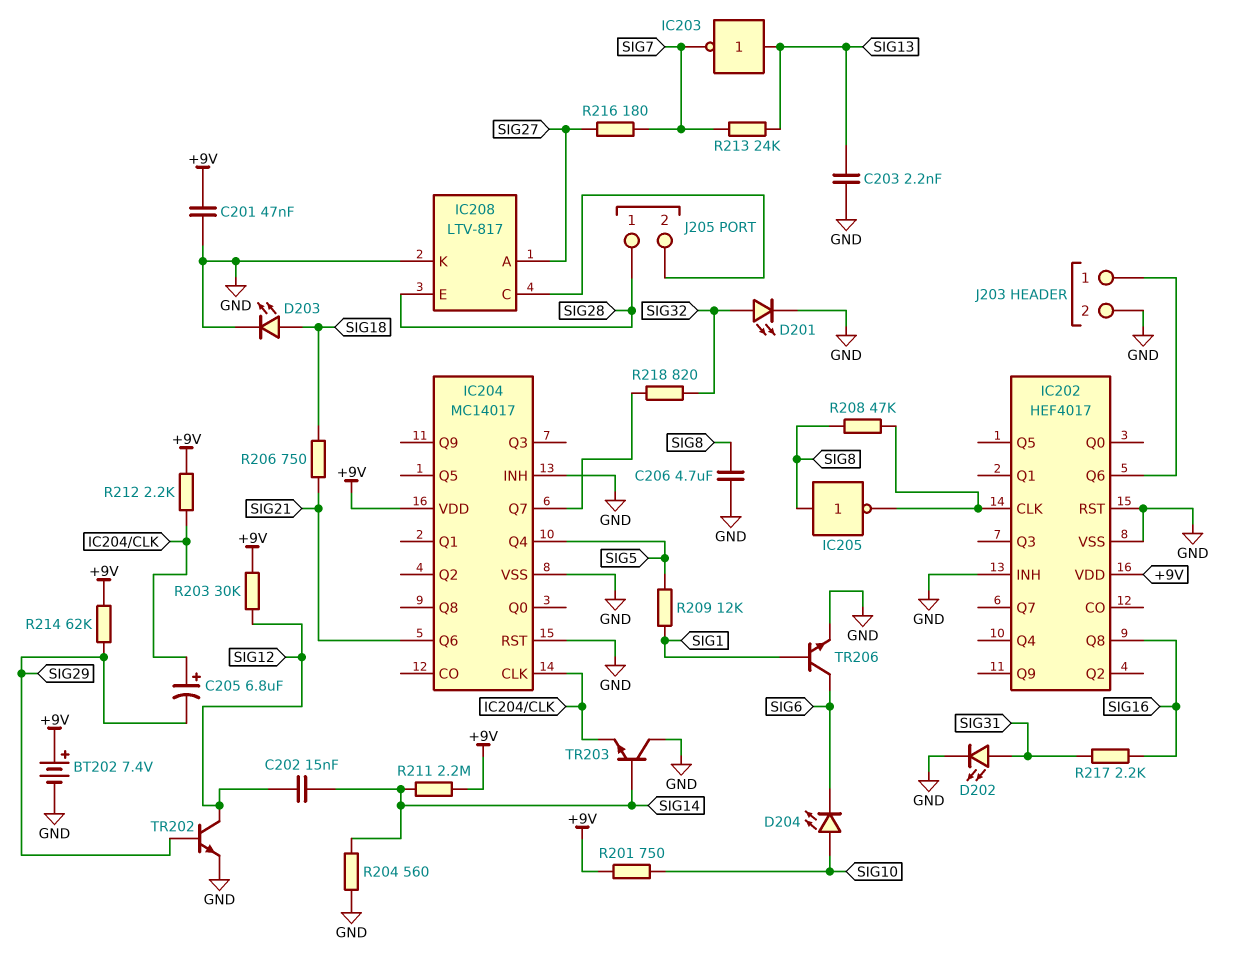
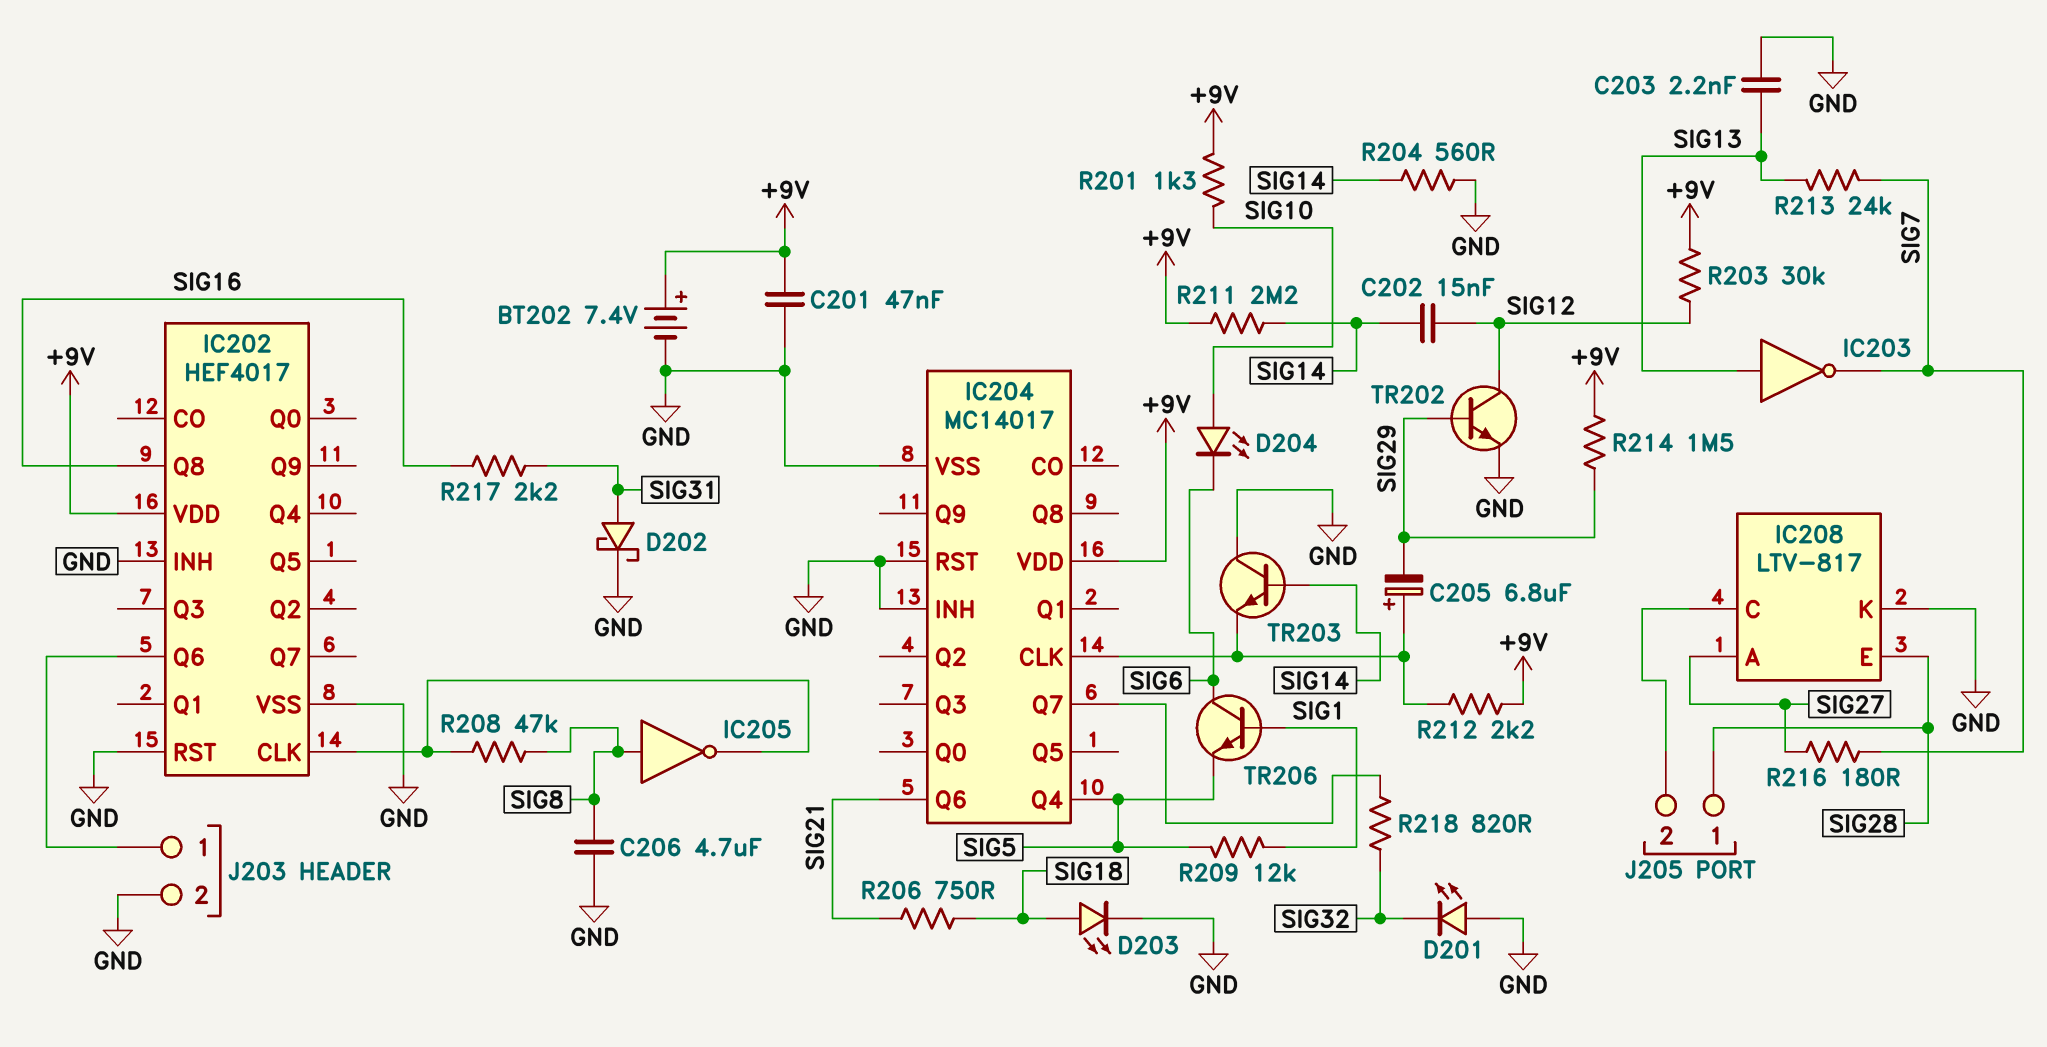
D201: LED (A SIG32, K GND) -> LED (A GND, K SIG32)
D202: LED (A SIG31, K GND) -> schottky (A SIG31, K GND)
R201: 750 (+9V, SIG10) -> 1.3k (+9V, SIG10)
R214: 62k (+9V, SIG29) -> 1.5M (+9V, SIG29)
TR206: NPN (B SIG1, C SIG6, E GND) -> NPN (B SIG1, C SIG6, E SIG5)

